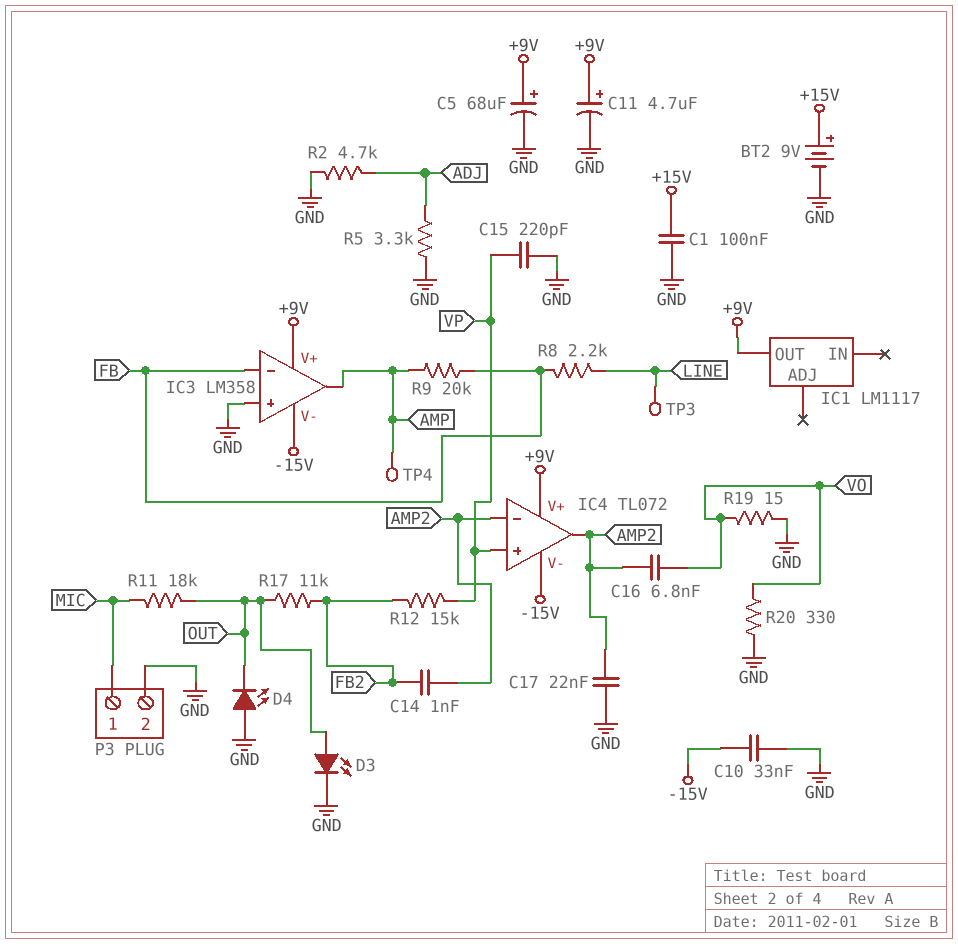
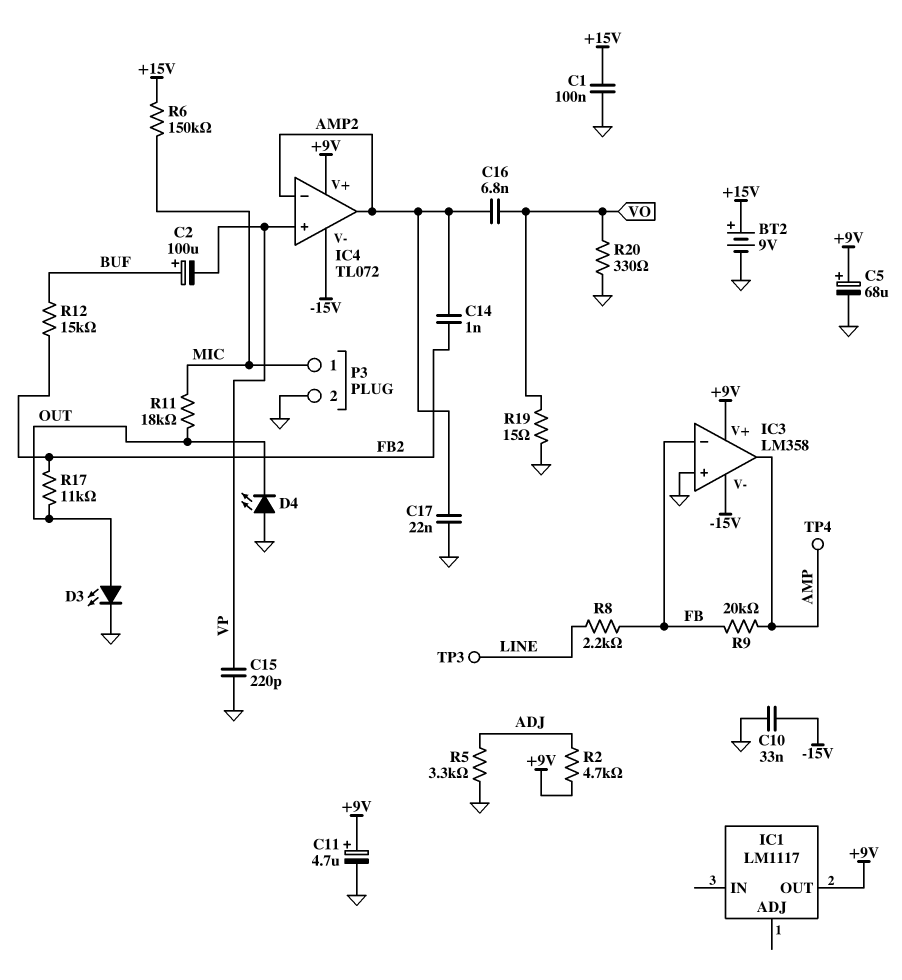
C2: none -> 100uF (plus BUF, minus VP)
R2: 4.7k (ADJ, GND) -> 4.7k (+9V, ADJ)
R6: none -> 150k (+15V, MIC)
R12: 15k (FB2, VP) -> 15k (BUF, FB2)

